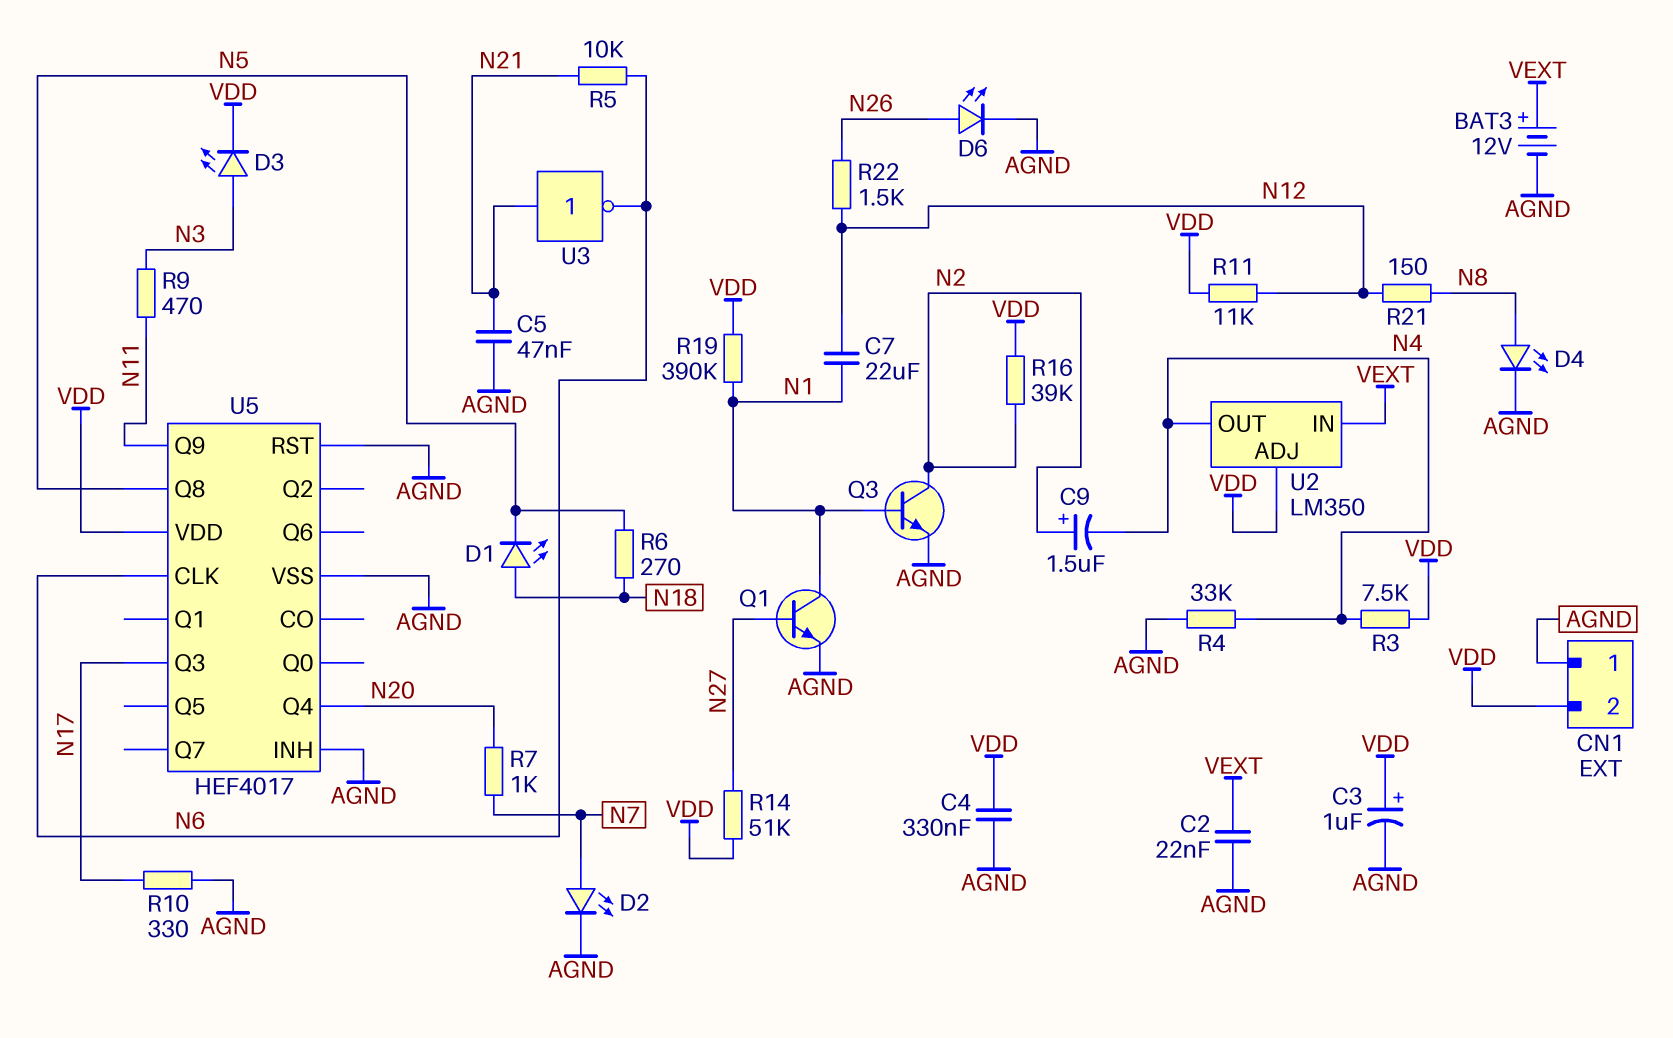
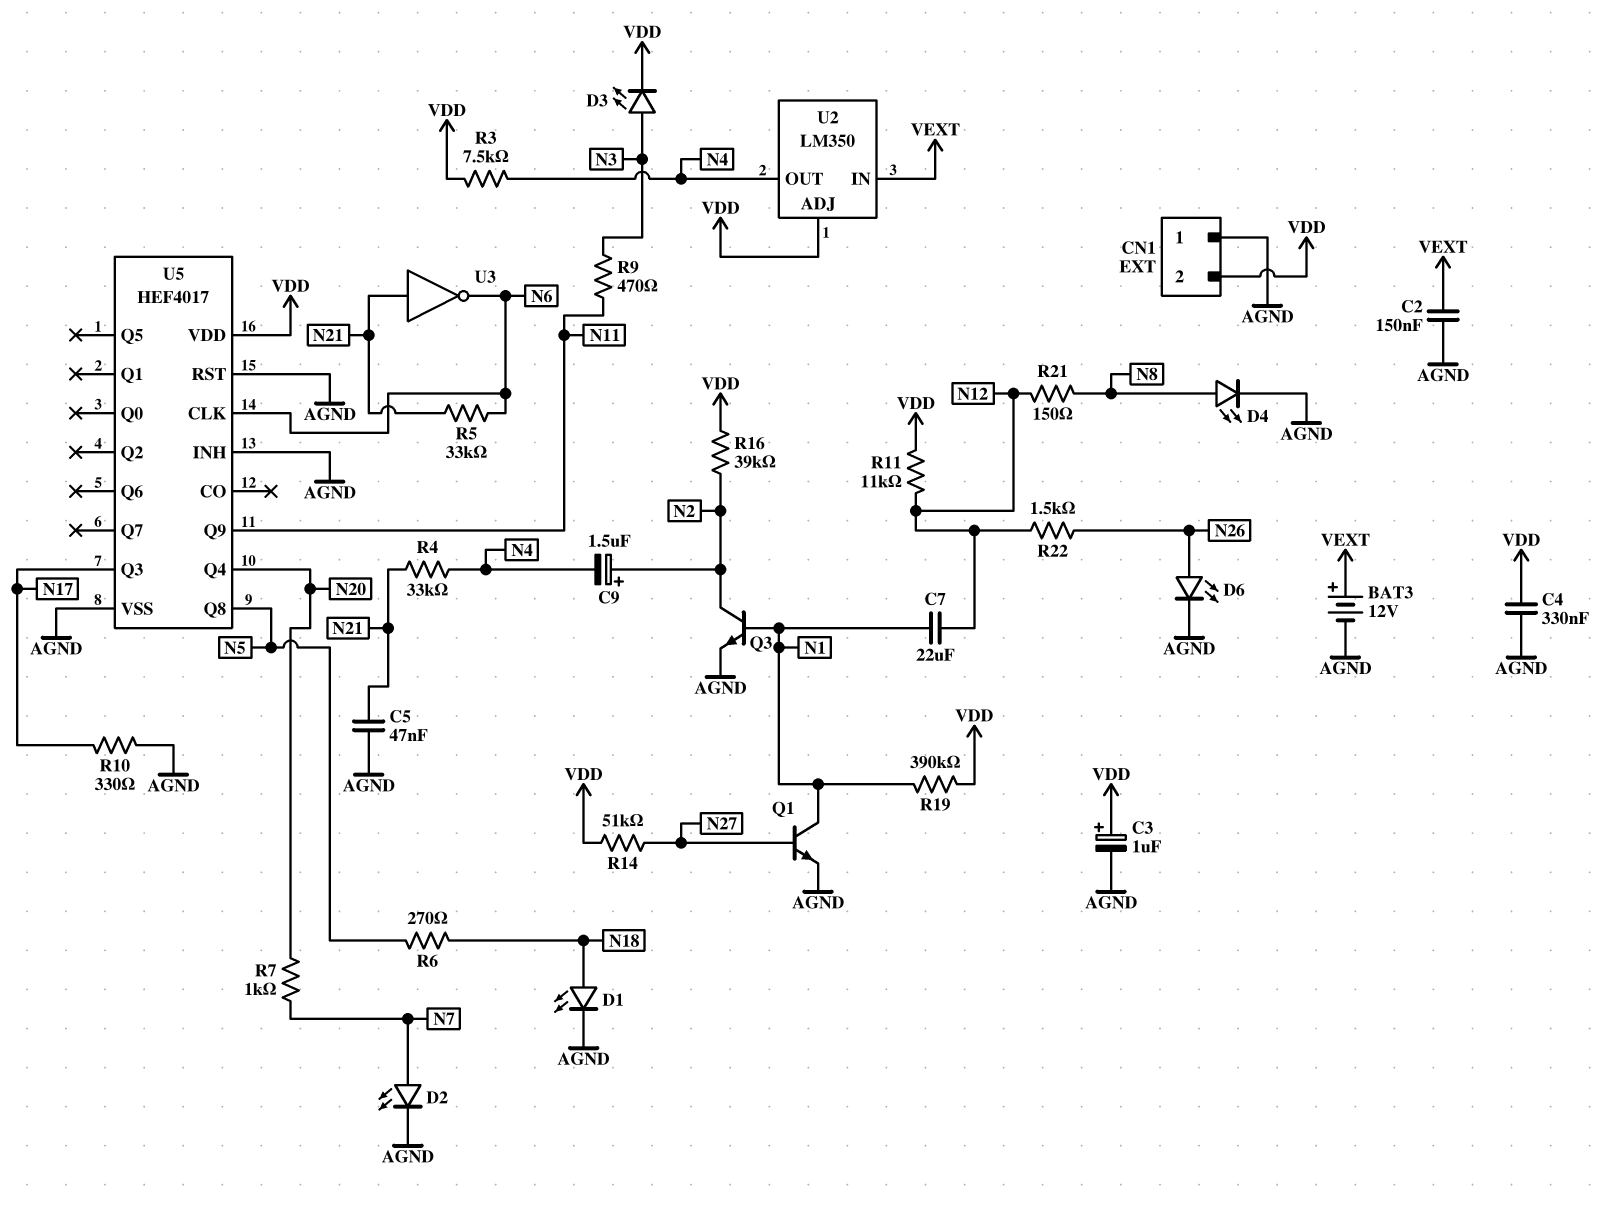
C2: 22nF (AGND, VEXT) -> 150nF (AGND, VEXT)
D1: LED (A N18, K N5) -> LED (A N18, K AGND)
R4: 33k (AGND, N4) -> 33k (N4, N21)
R5: 10k (N6, N21) -> 33k (N6, N21)

